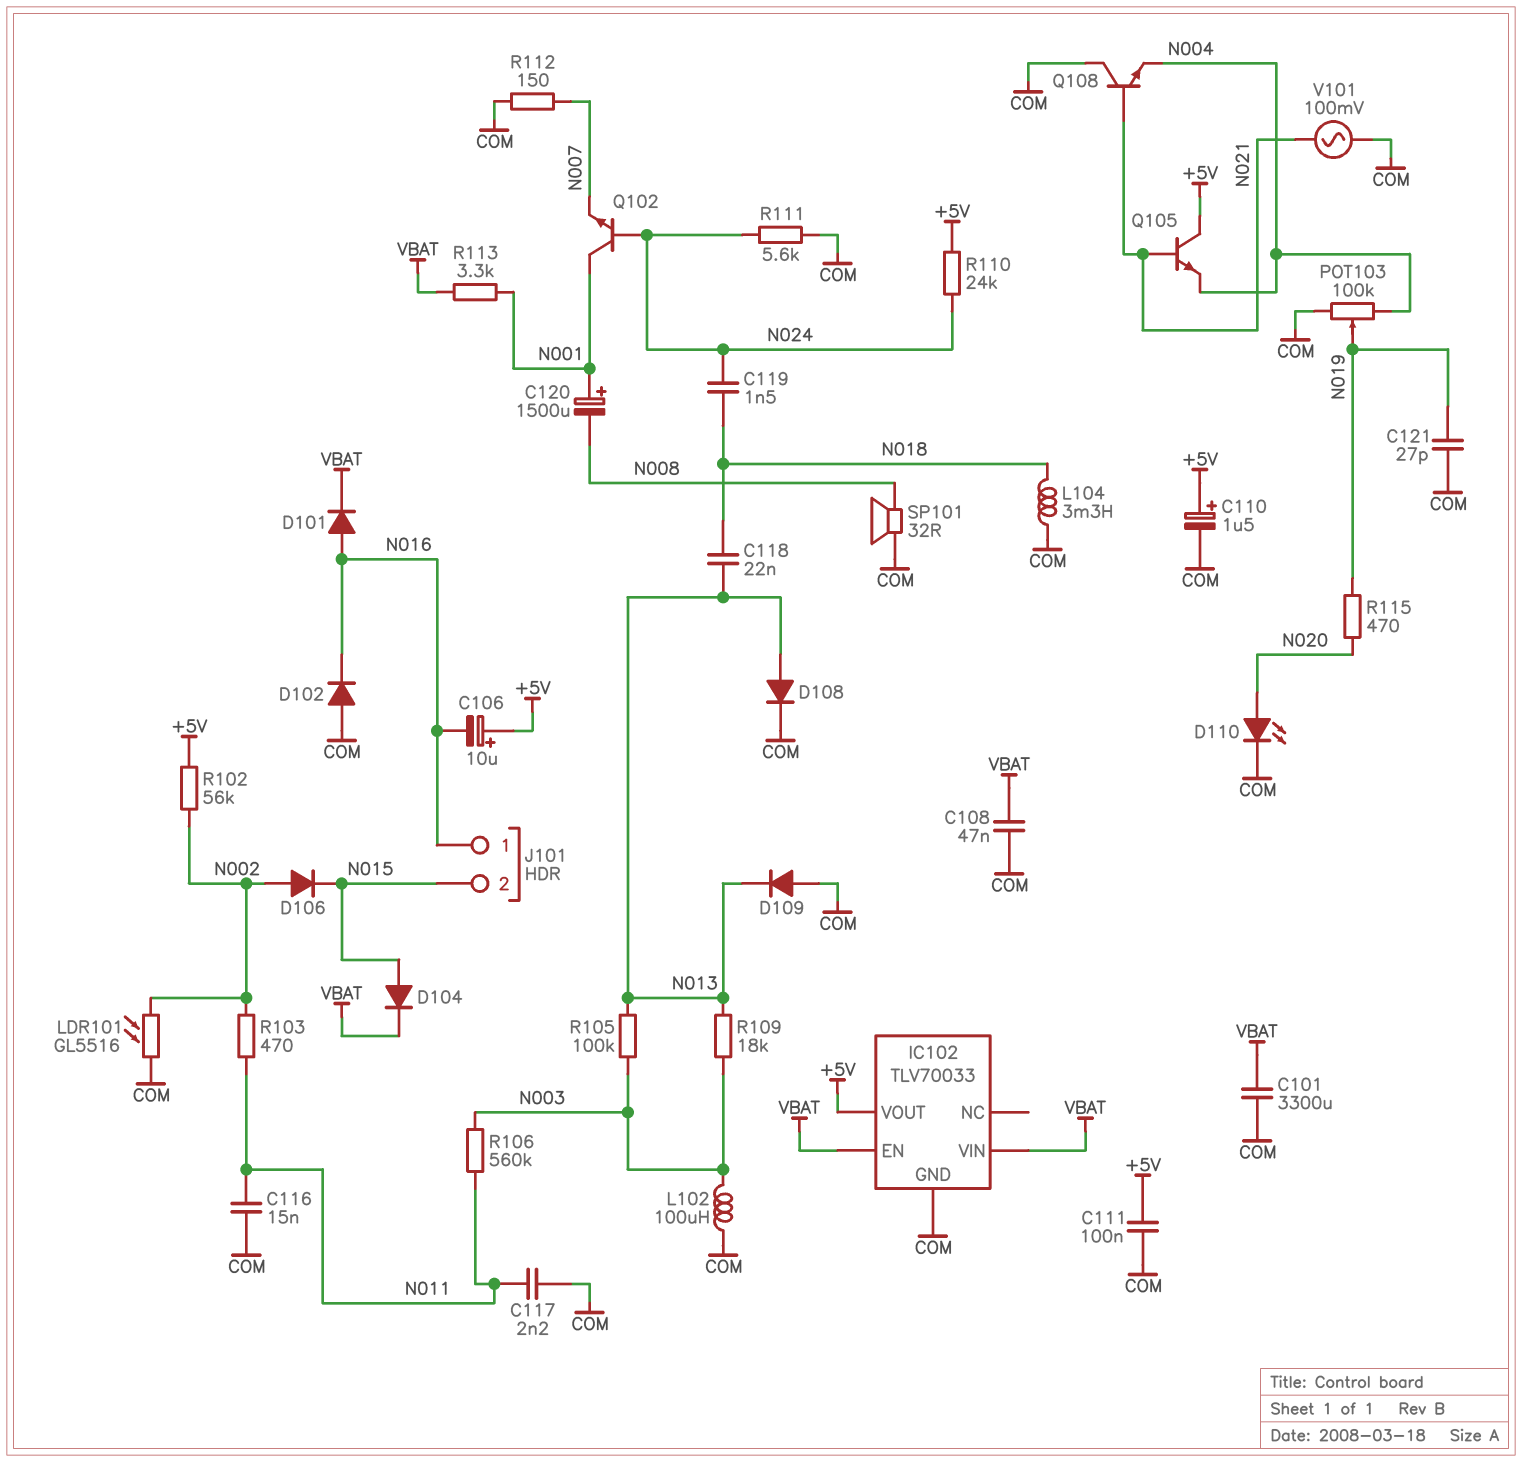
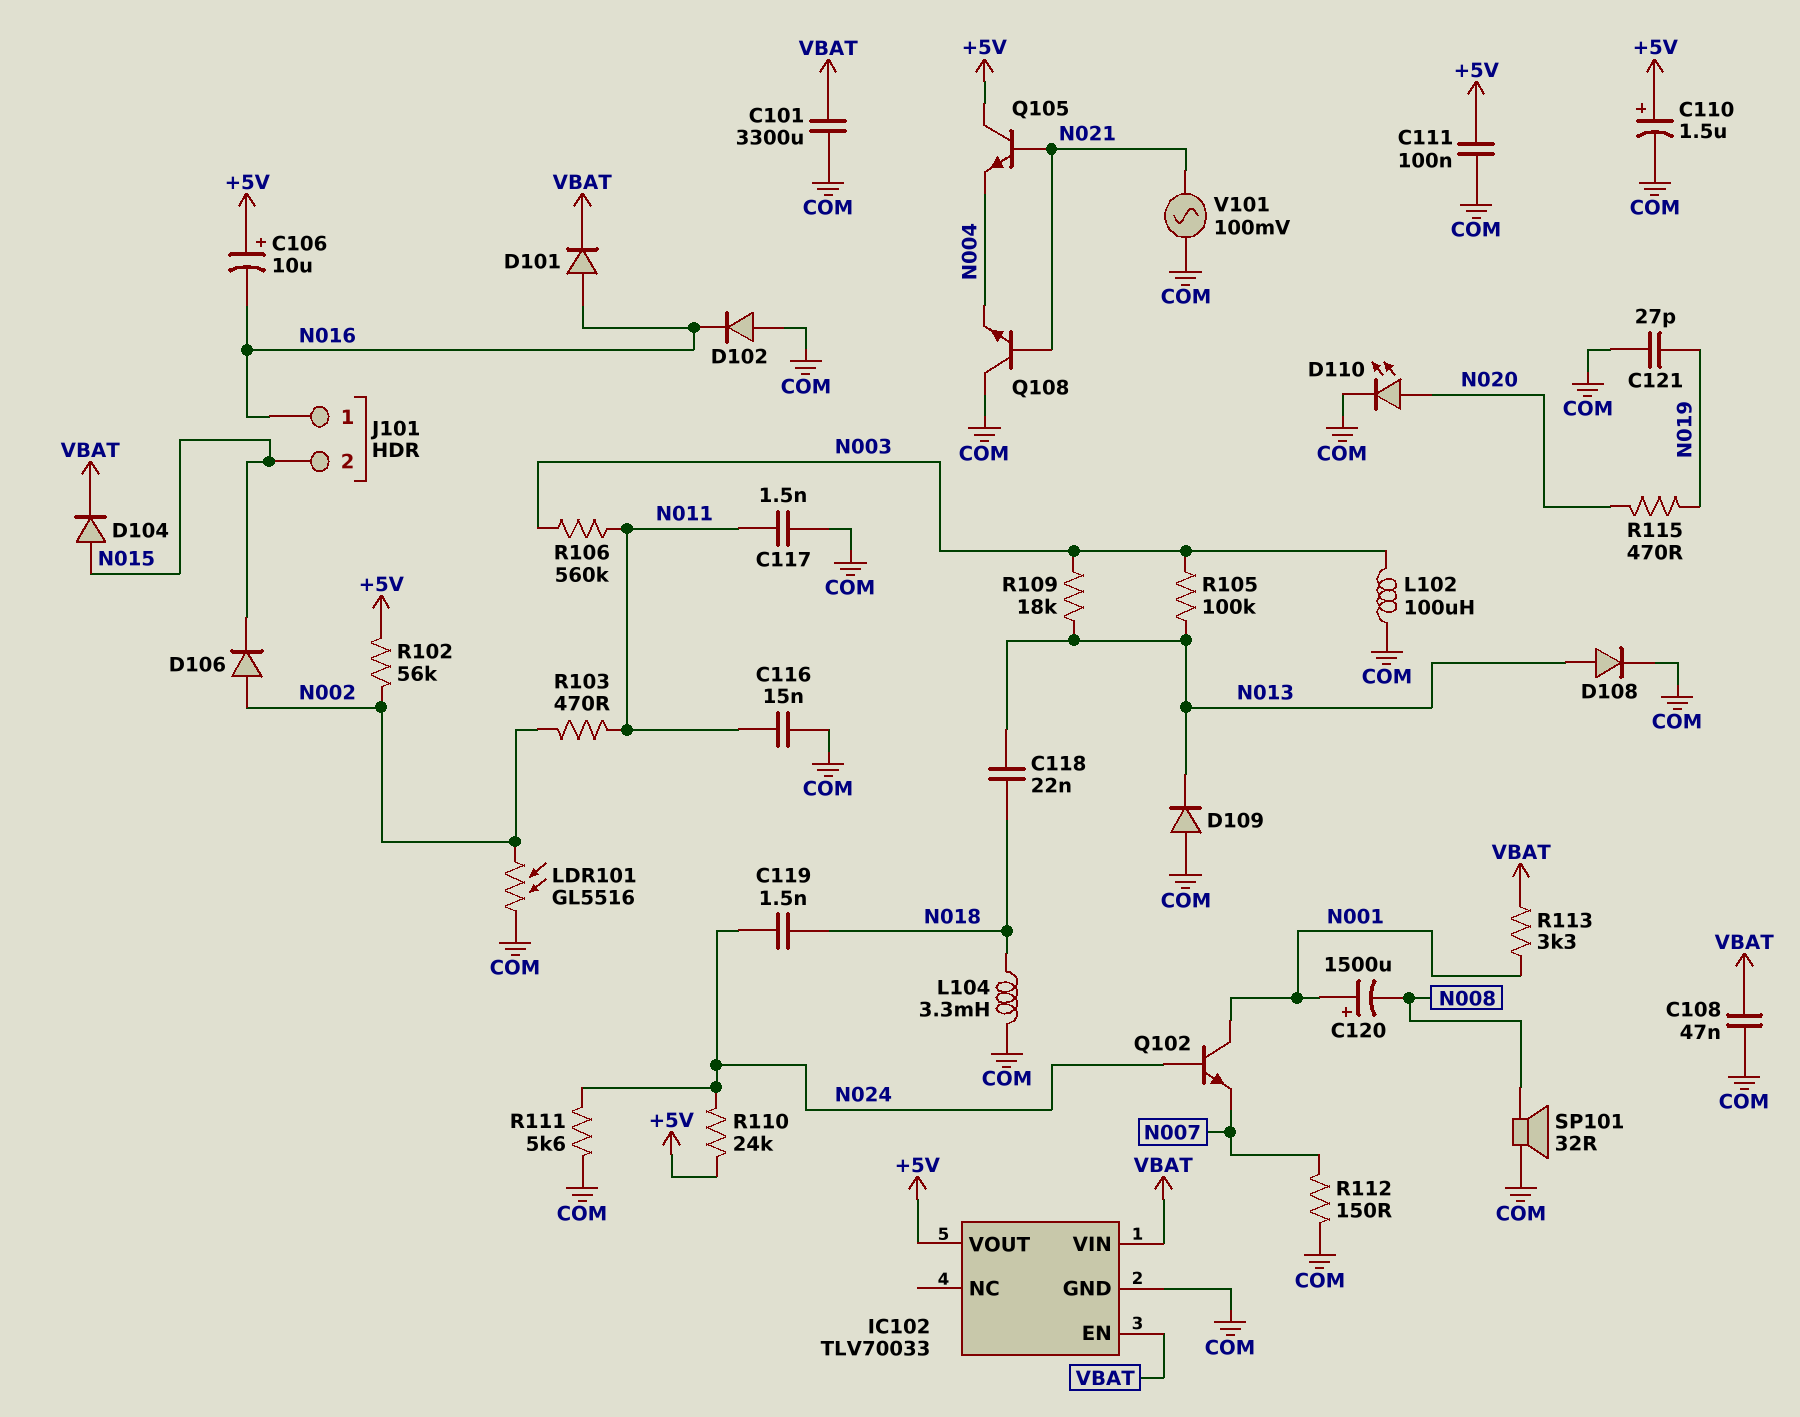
C117: 2.2nF (COM, N011) -> 1.5nF (COM, N011)
POT103: 100k (COM, N004, wiper N019) -> none

